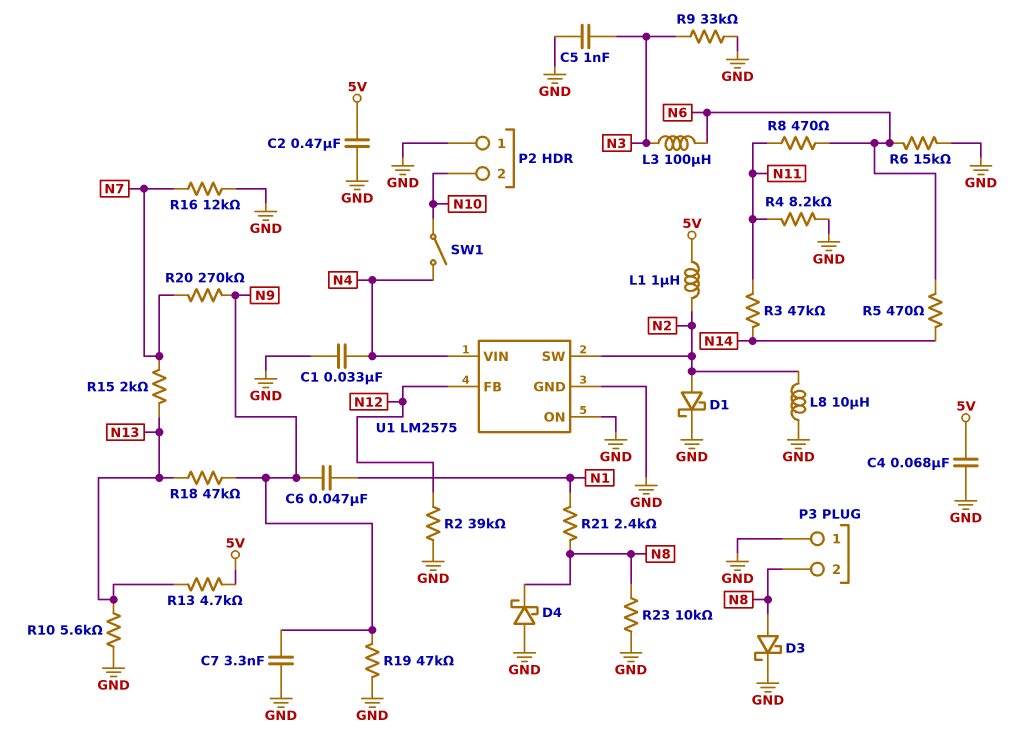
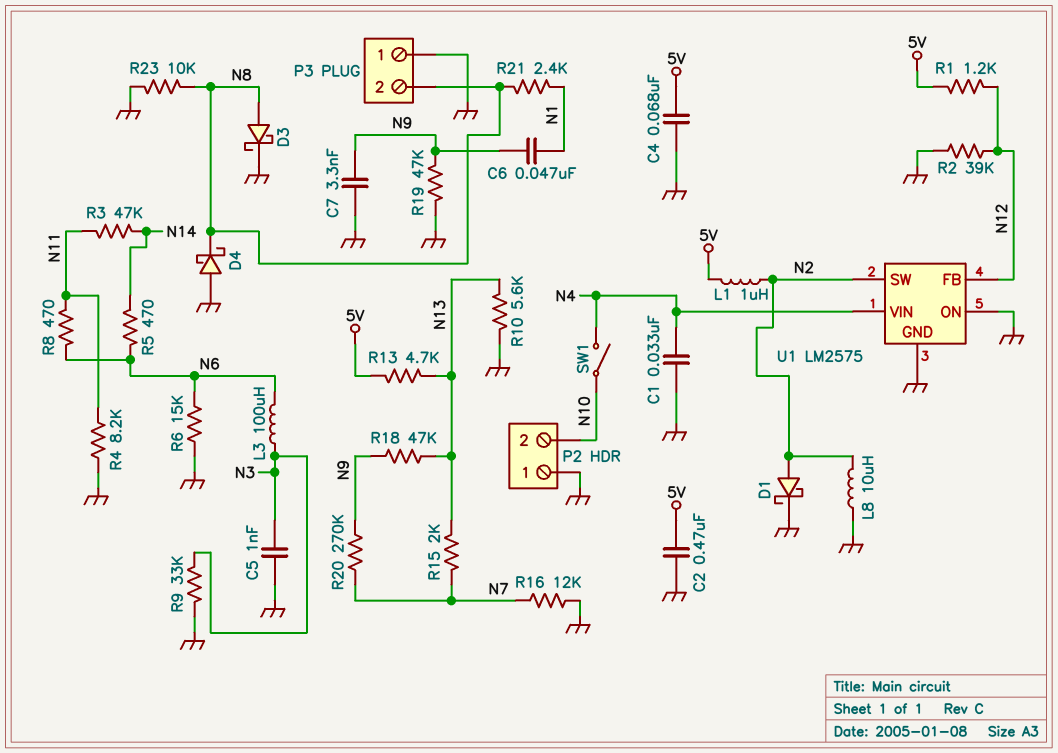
R1: none -> 1.2k (5V, N12)

